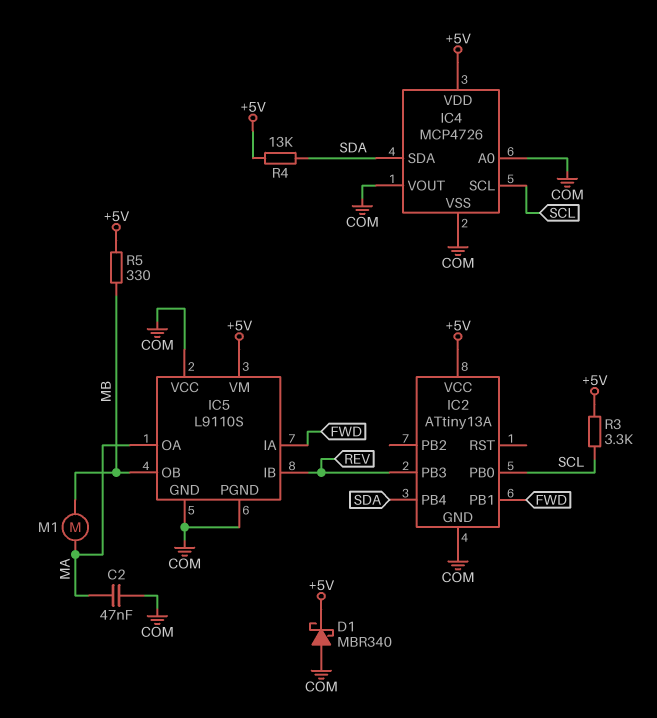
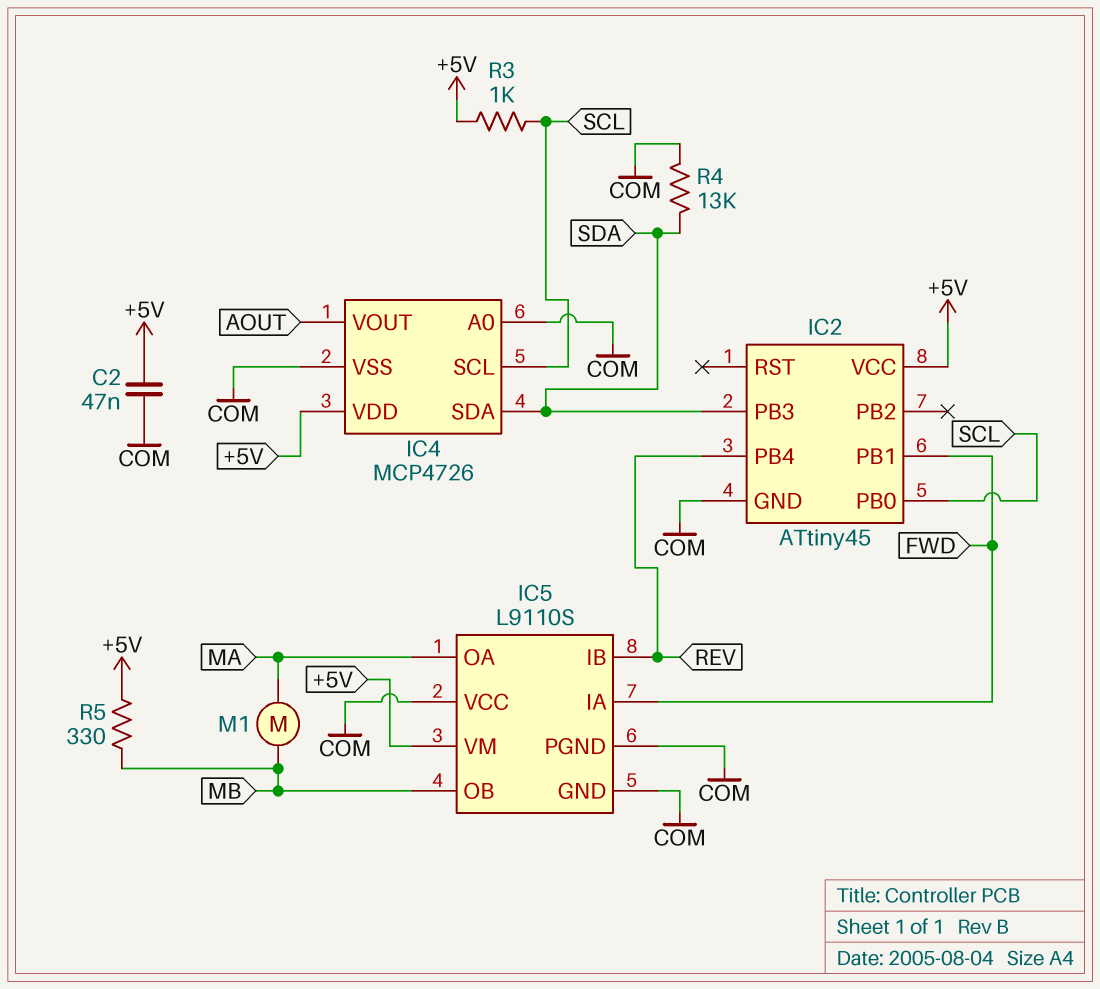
C2: 47nF (COM, MA) -> 47nF (+5V, COM)
D1: schottky MBR340 (A COM, K +5V) -> none
IC2: ATtiny13A -> ATtiny45
IC2 pin PB3: REV -> SDA
IC2 pin PB4: SDA -> REV
IC4 pin VOUT: COM -> AOUT
R3: 3.3k (+5V, SCL) -> 1k (+5V, SCL)
R4: 13k (+5V, SDA) -> 13k (COM, SDA)

